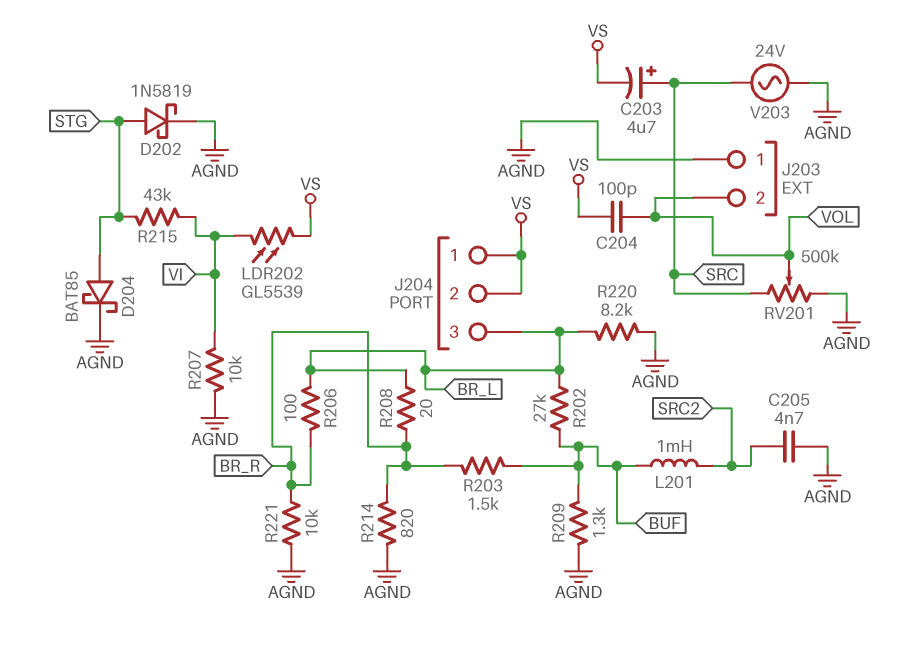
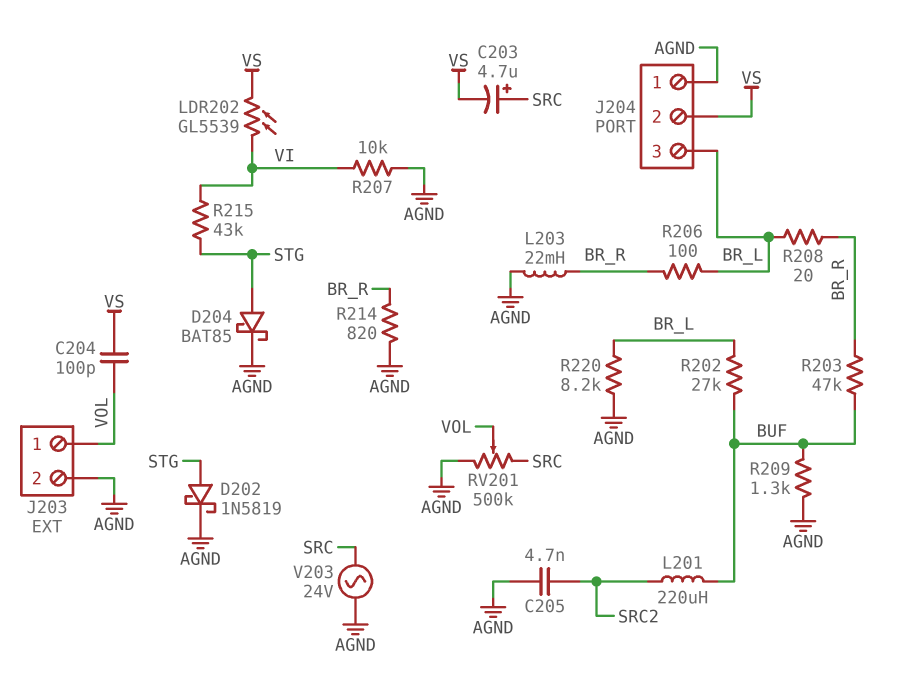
J203 pin 1: AGND -> VOL
J203 pin 2: VOL -> AGND
J204 pin 1: VS -> AGND
L201: 1mH (BUF, SRC2) -> 220uH (BUF, SRC2)
L203: none -> 22mH (AGND, BR_R)
R203: 1.5k (BR_R, BUF) -> 47k (BR_R, BUF)
R221: 10k (AGND, BR_R) -> none

